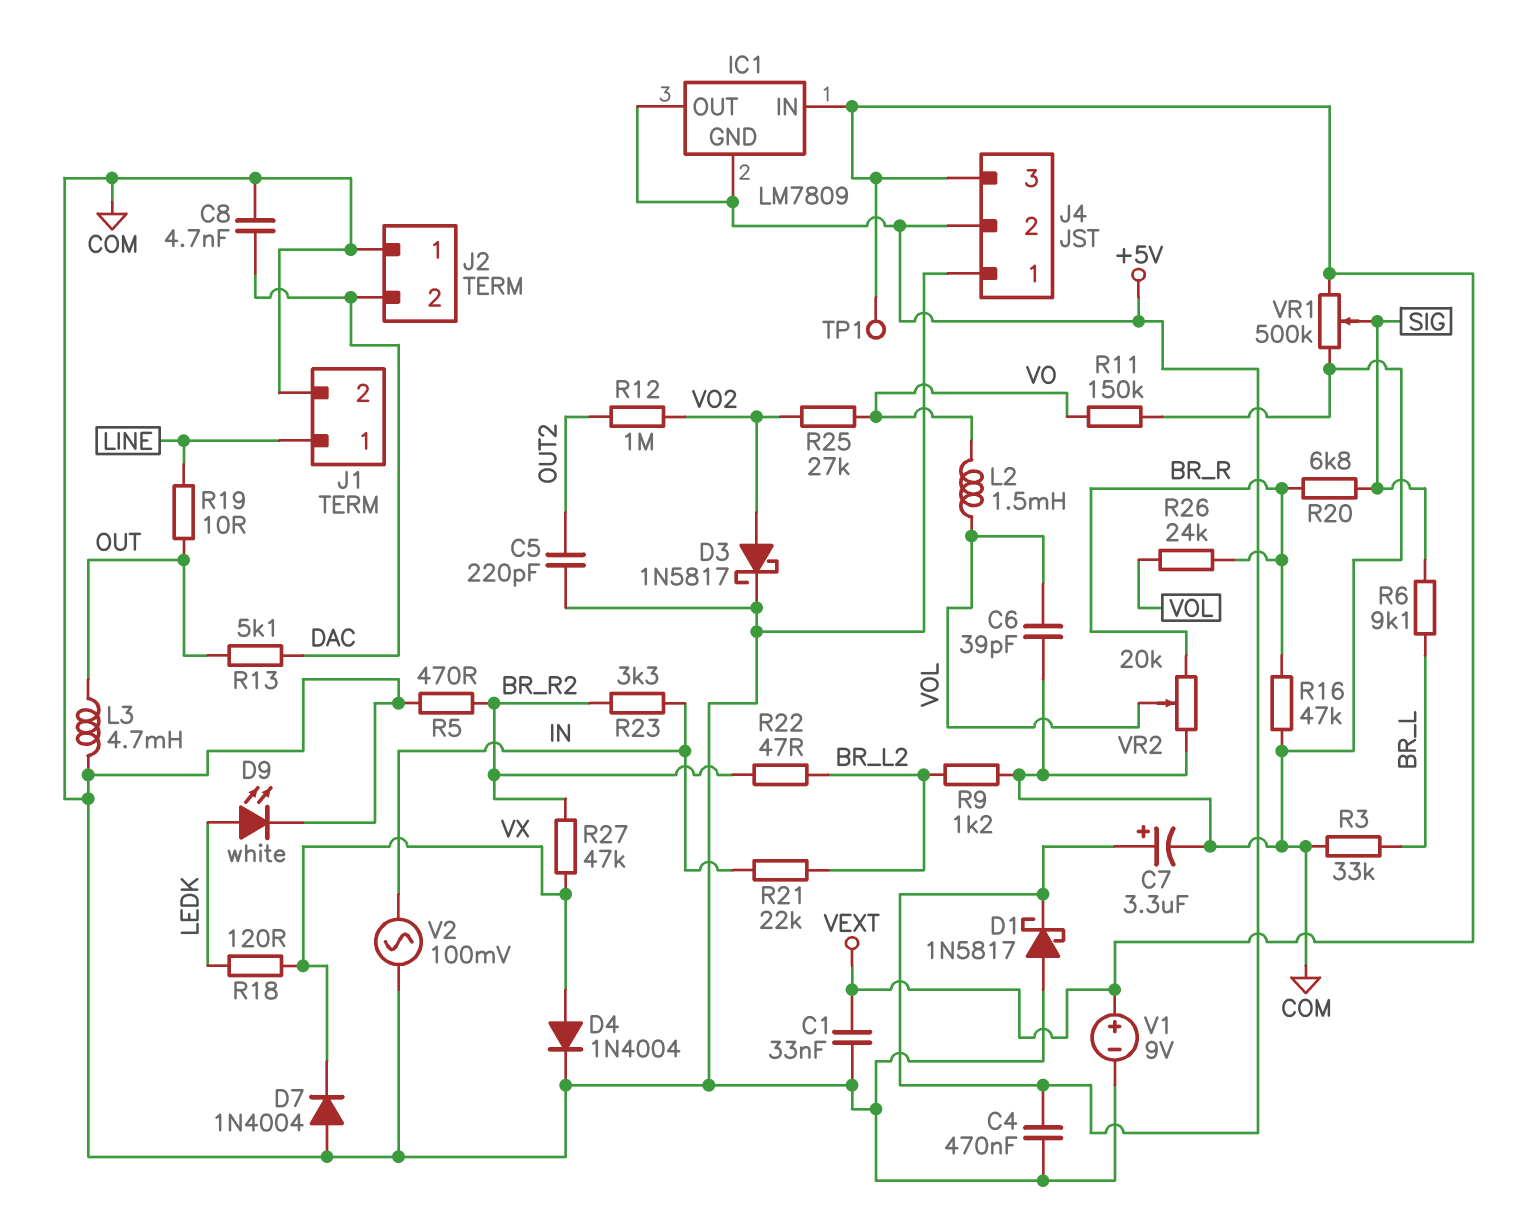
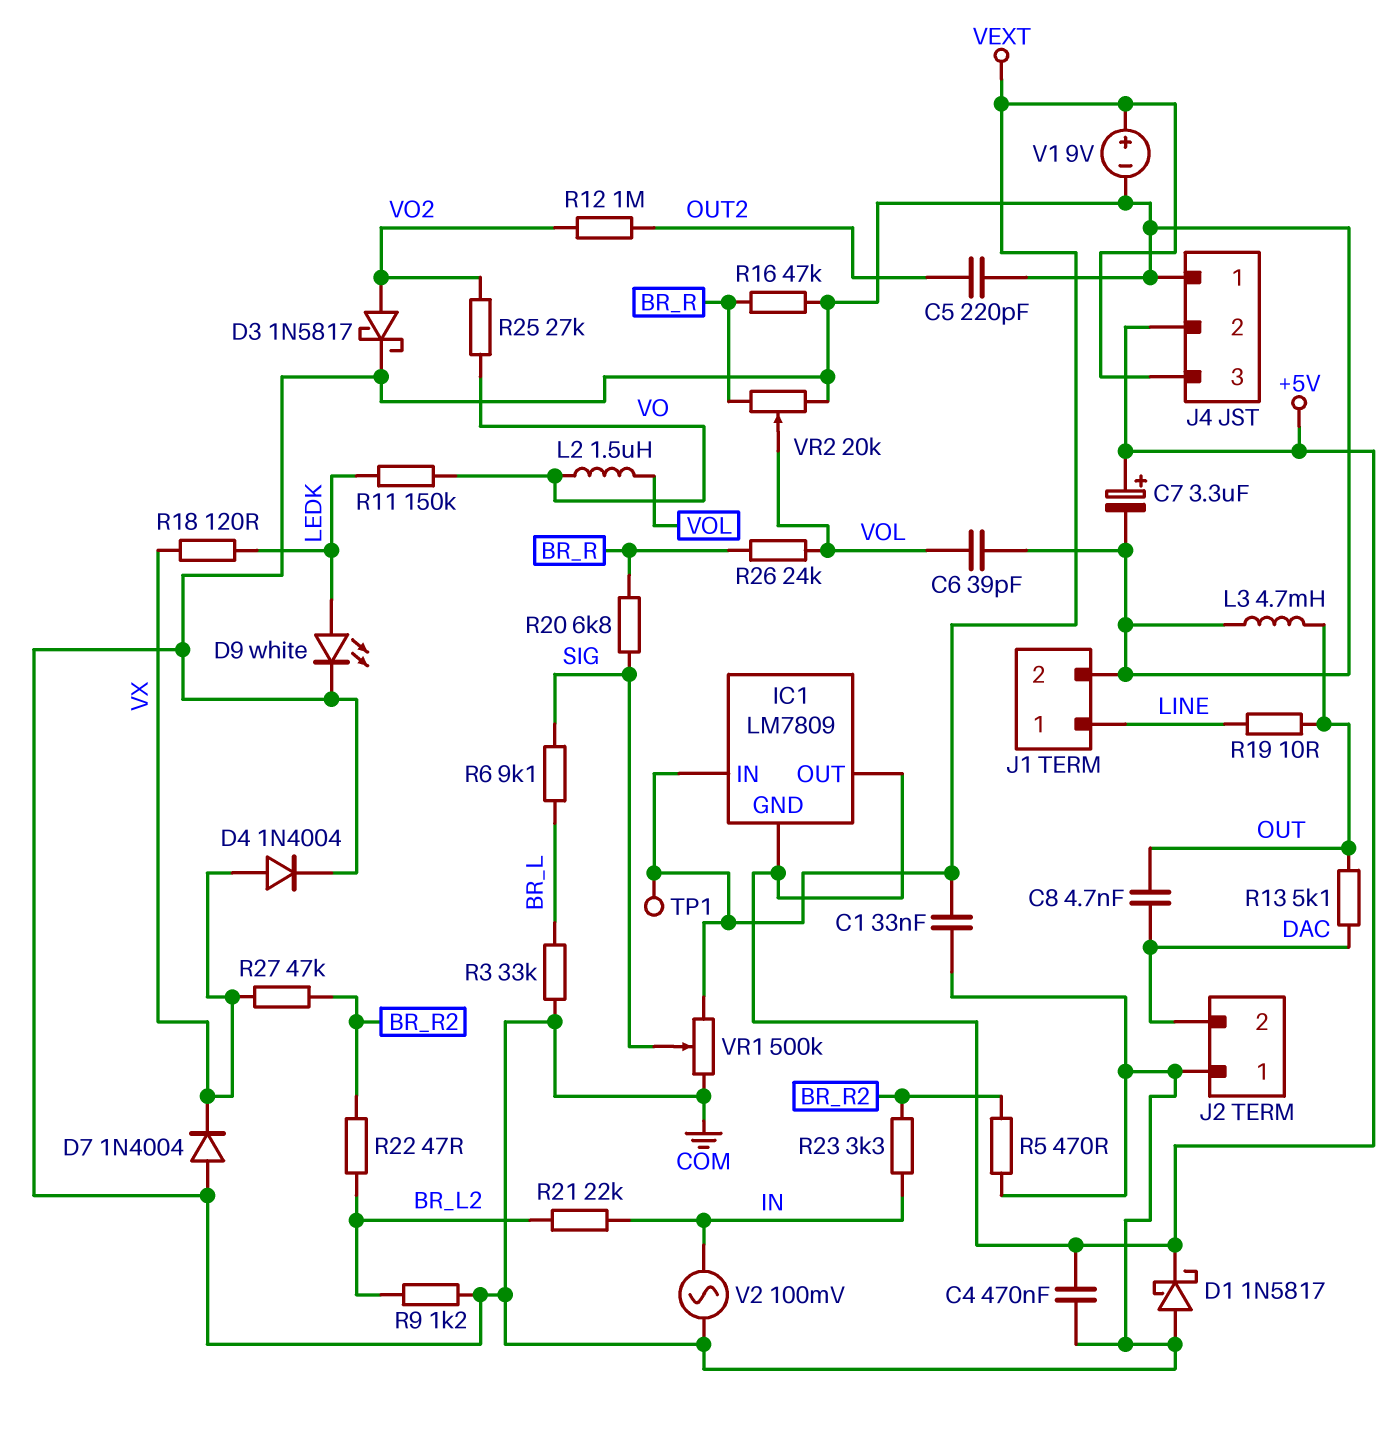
C8: 4.7nF (COM, DAC) -> 4.7nF (DAC, OUT)
L2: 1.5mH (VO, VOL) -> 1.5uH (VO, VOL)
R11: 150k (COM, VO) -> 150k (LEDK, VO)

